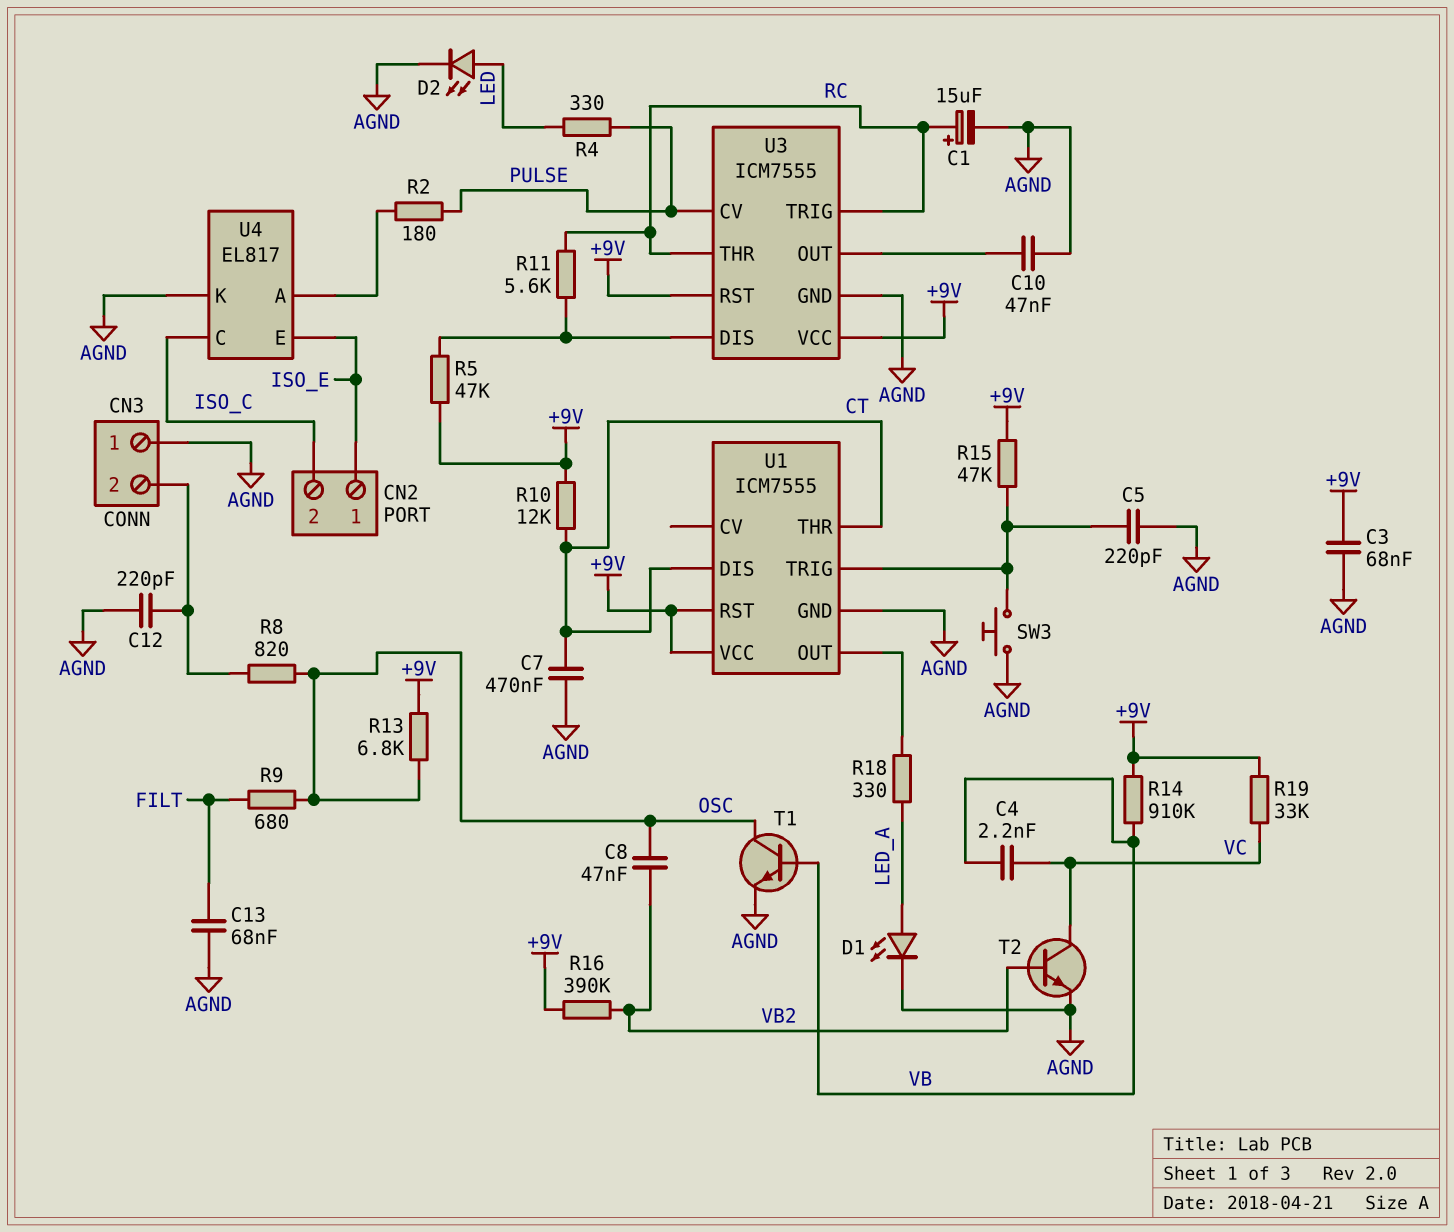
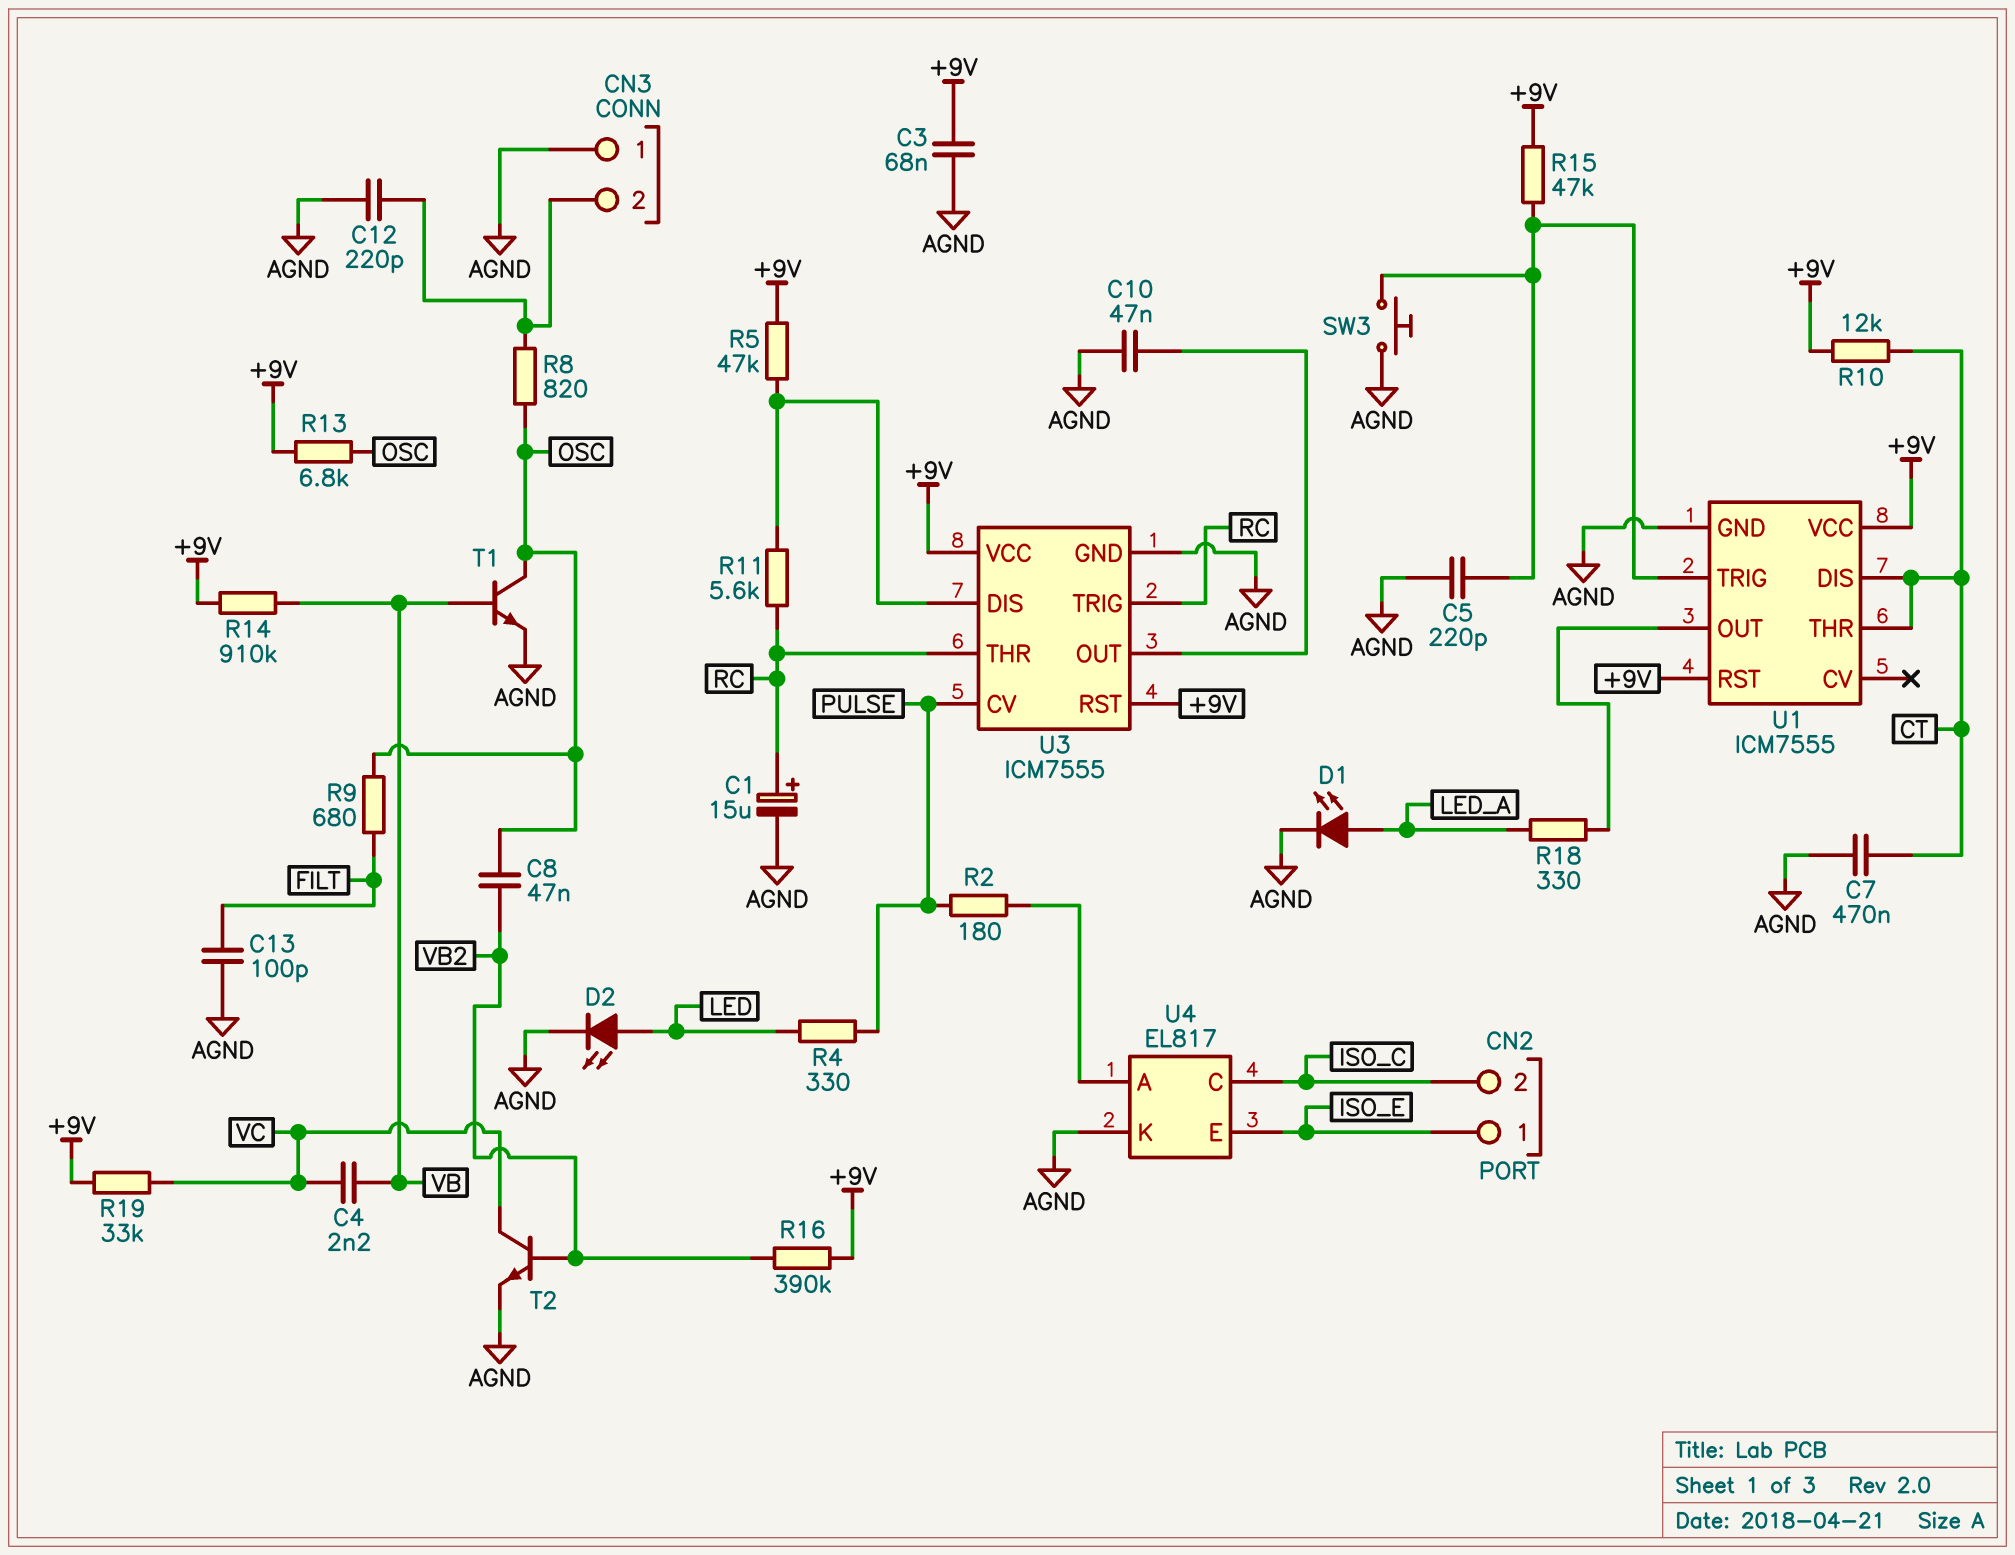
C13: 68nF (AGND, FILT) -> 100pF (AGND, FILT)

